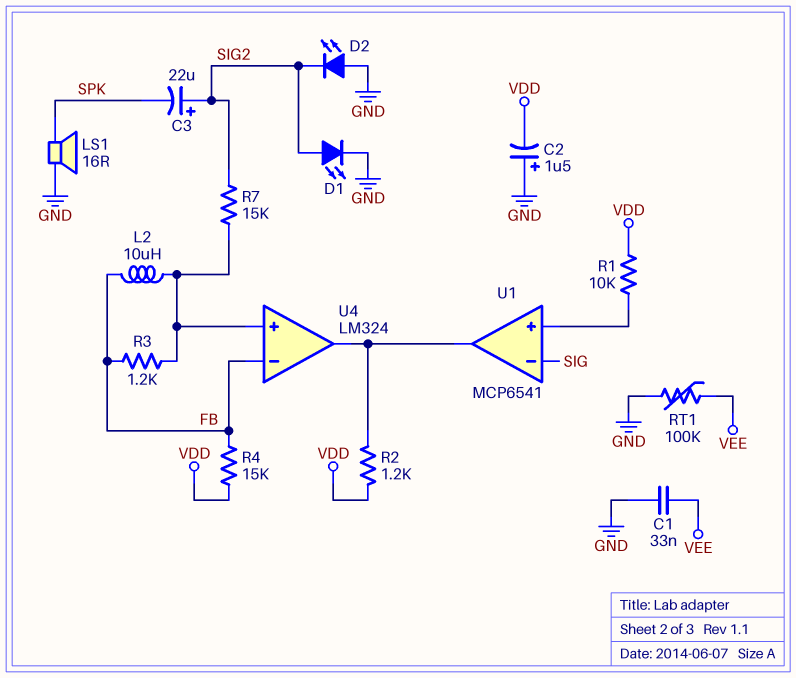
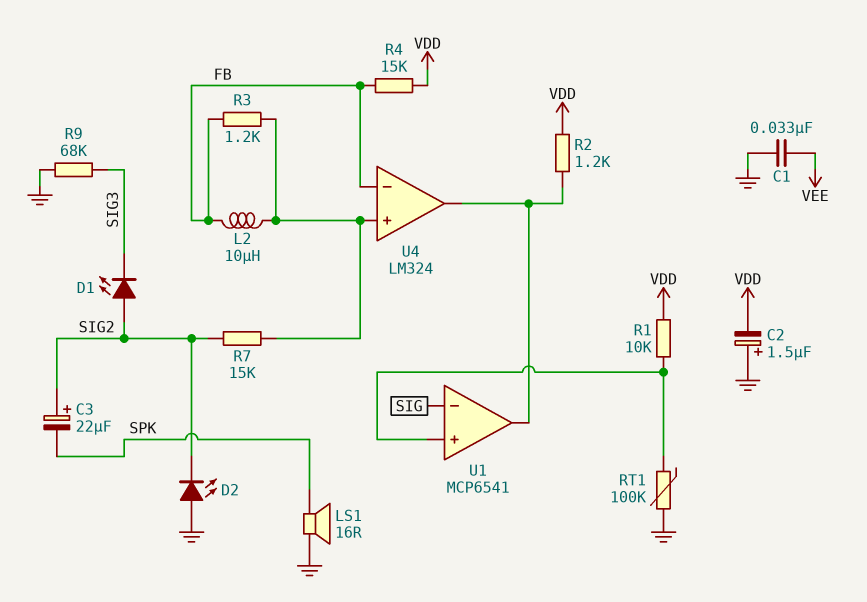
D1: LED (A SIG2, K GND) -> LED (A SIG2, K SIG3)
R9: none -> 68k (GND, SIG3)
RT1: 100k (GND, VEE) -> 100k (GND, U1/in+)

